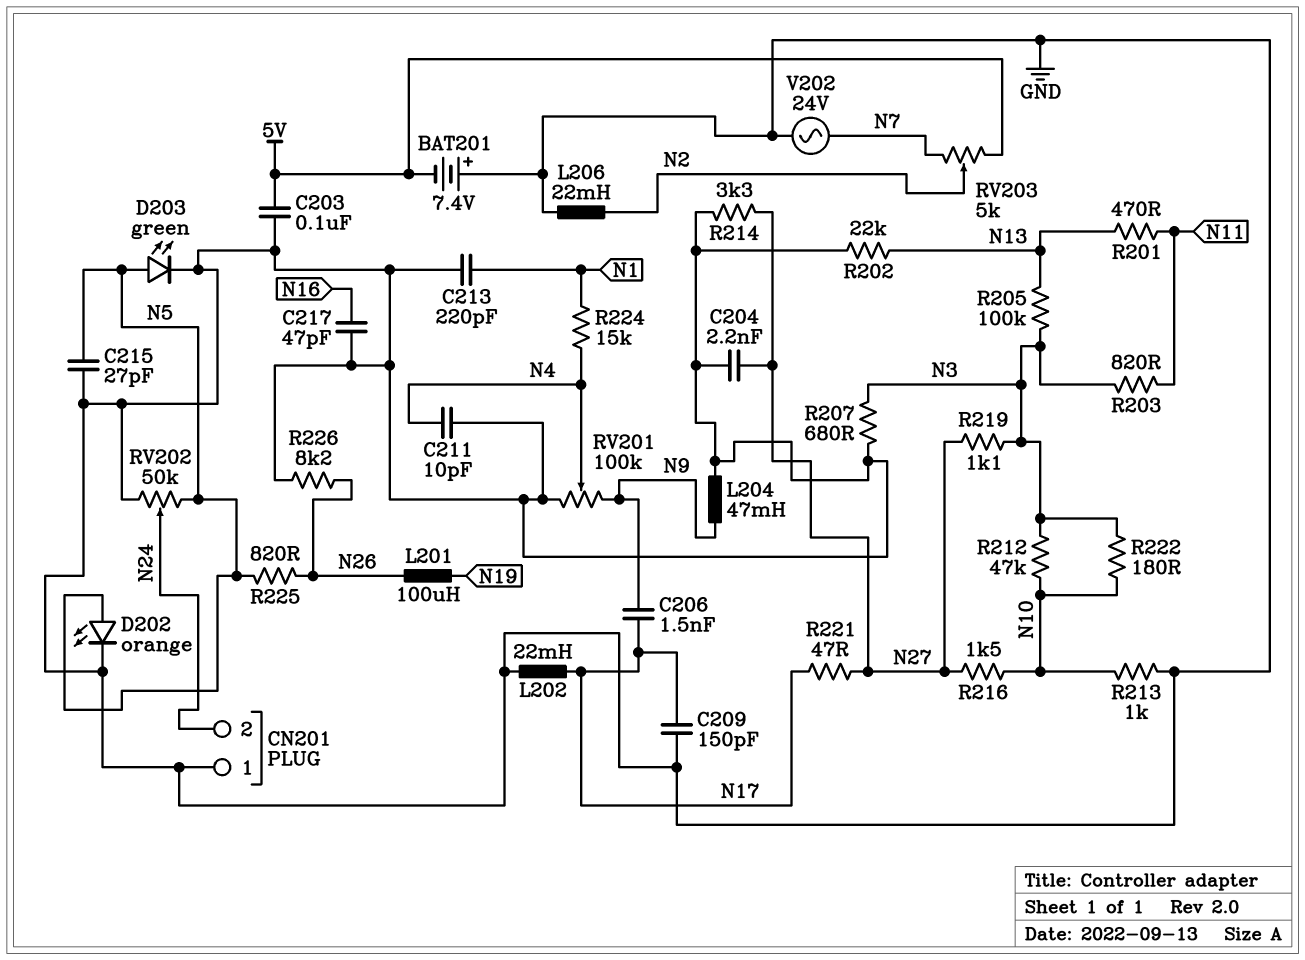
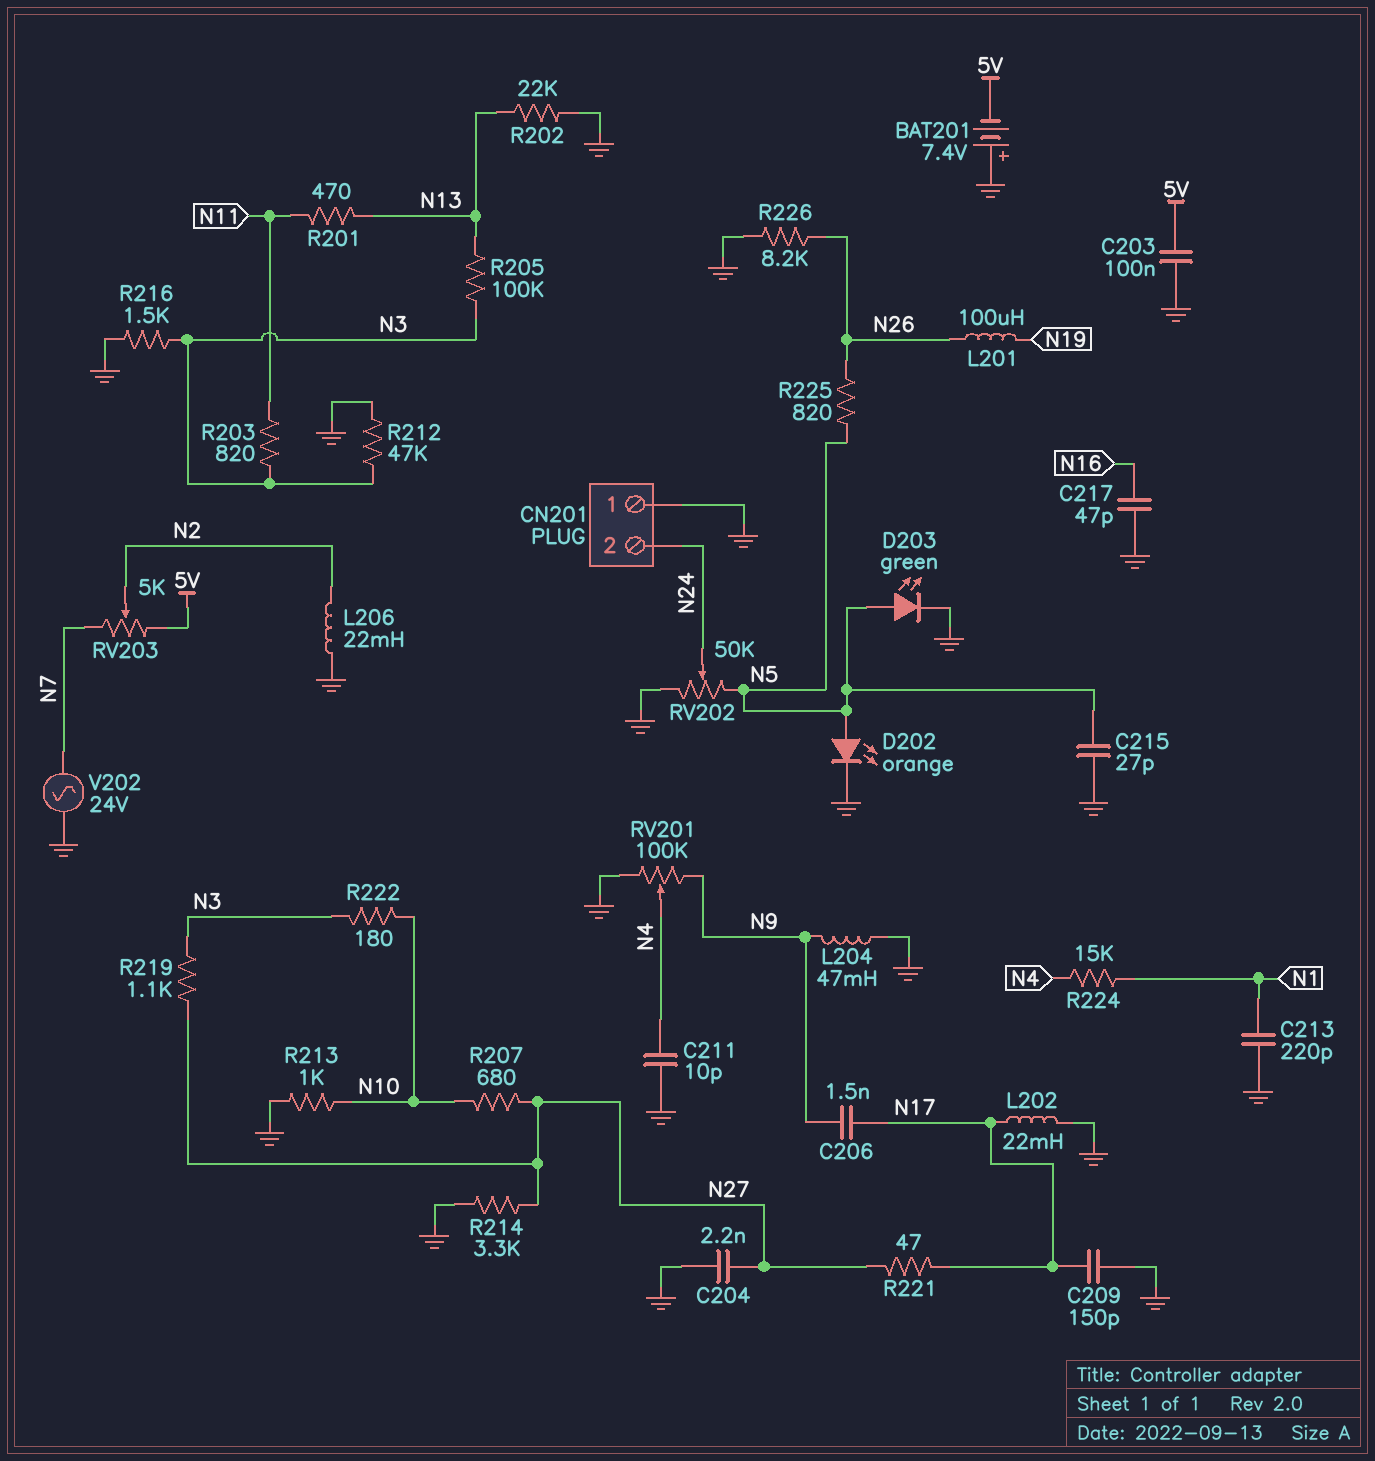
R207: 680 (GND, N3) -> 680 (N10, N27)
R212: 47k (N3, N10) -> 47k (GND, N3)
R216: 1.5k (N10, N27) -> 1.5k (GND, N3)

